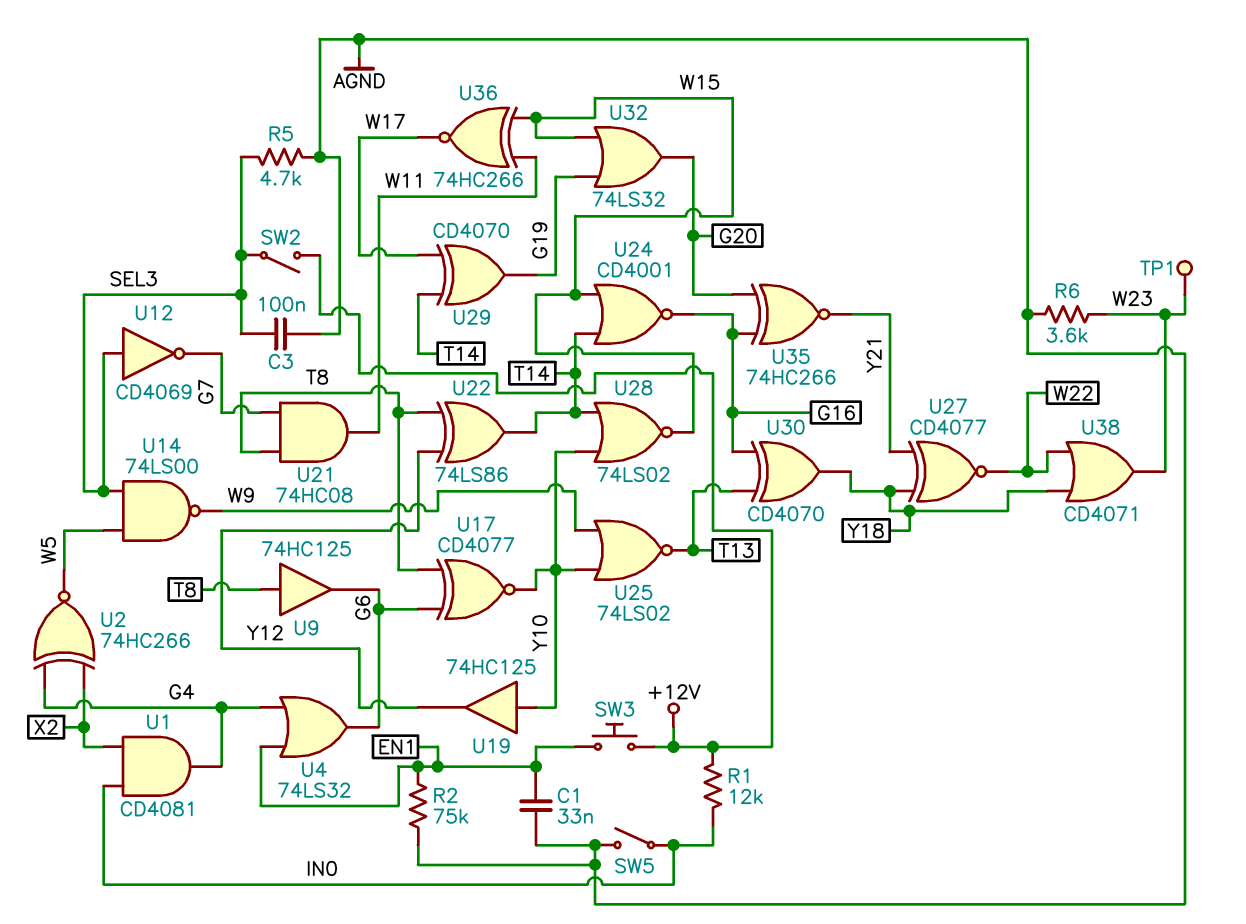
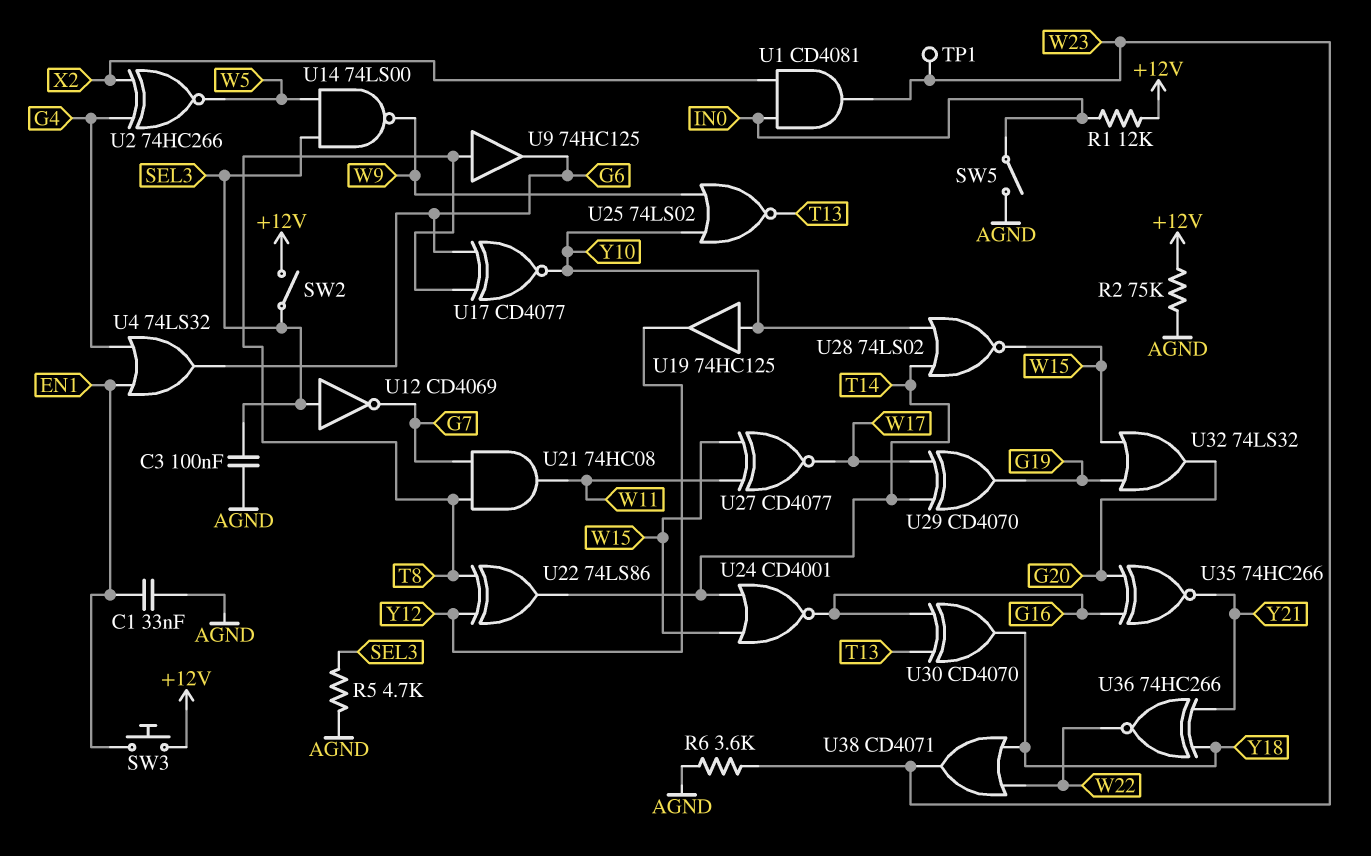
R2: 75k (AGND, EN1) -> 75k (+12V, AGND)
U1: AND CD4081 (in IN0, in X2, out G4) -> AND CD4081 (in IN0, in X2, out W23)
U27: XNOR CD4077 (in Y18, in Y21, out W22) -> XNOR CD4077 (in W11, in W15, out W17)
U36: XNOR 74HC266 (in W11, in W15, out W17) -> XNOR 74HC266 (in Y18, in Y21, out W22)

